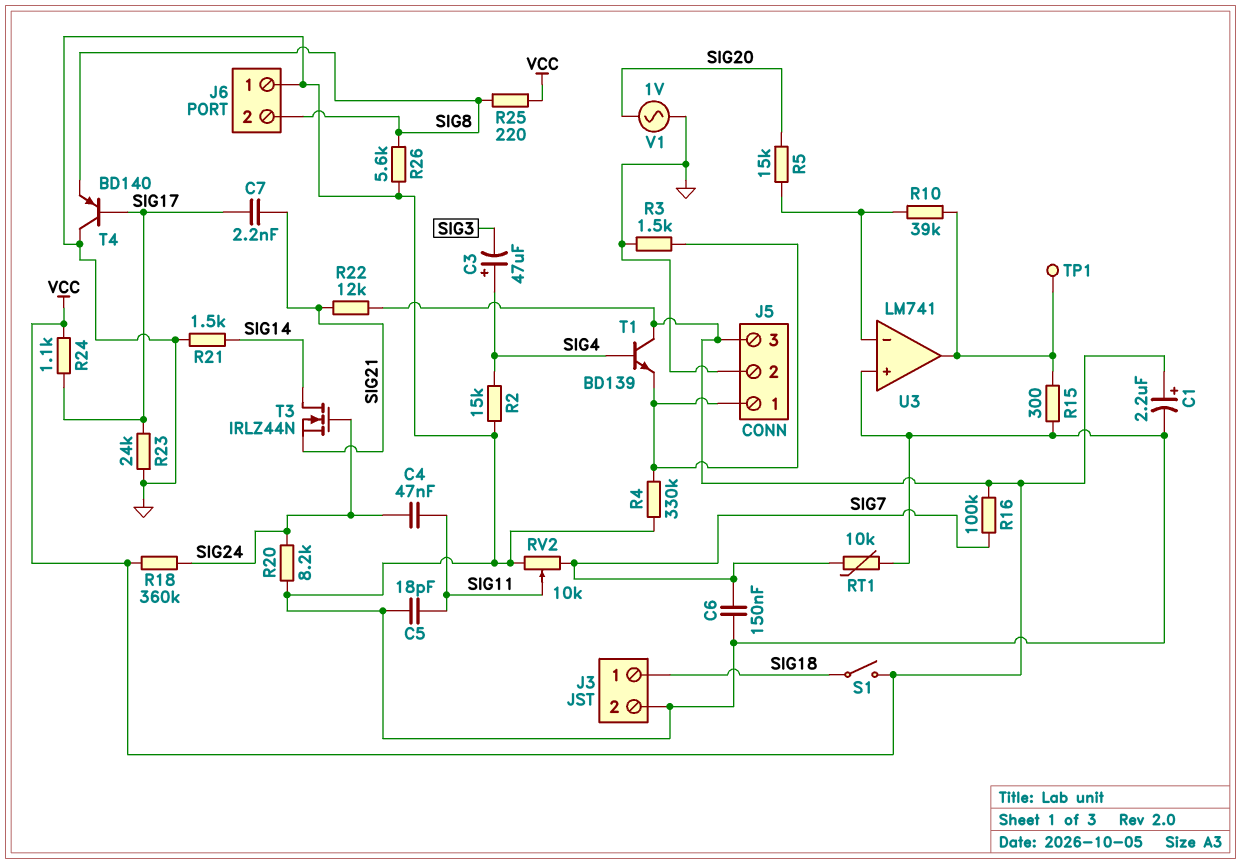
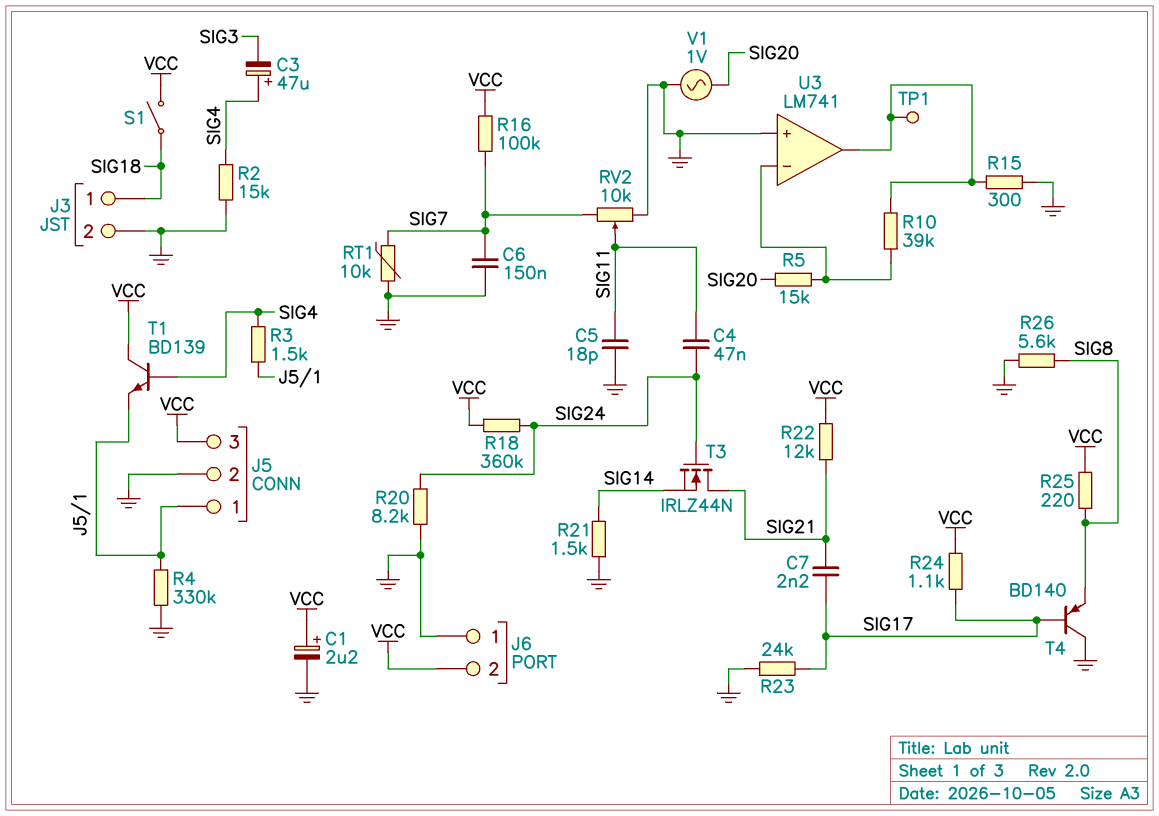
J6 pin 2: SIG8 -> VCC
R3: 1.5k (GND, J5/1) -> 1.5k (J5/1, SIG4)
T3: NMOS IRLZ44N (G SIG24, D SIG14, S SIG21) -> NMOS IRLZ44N (G SIG24, D SIG21, S SIG14)

